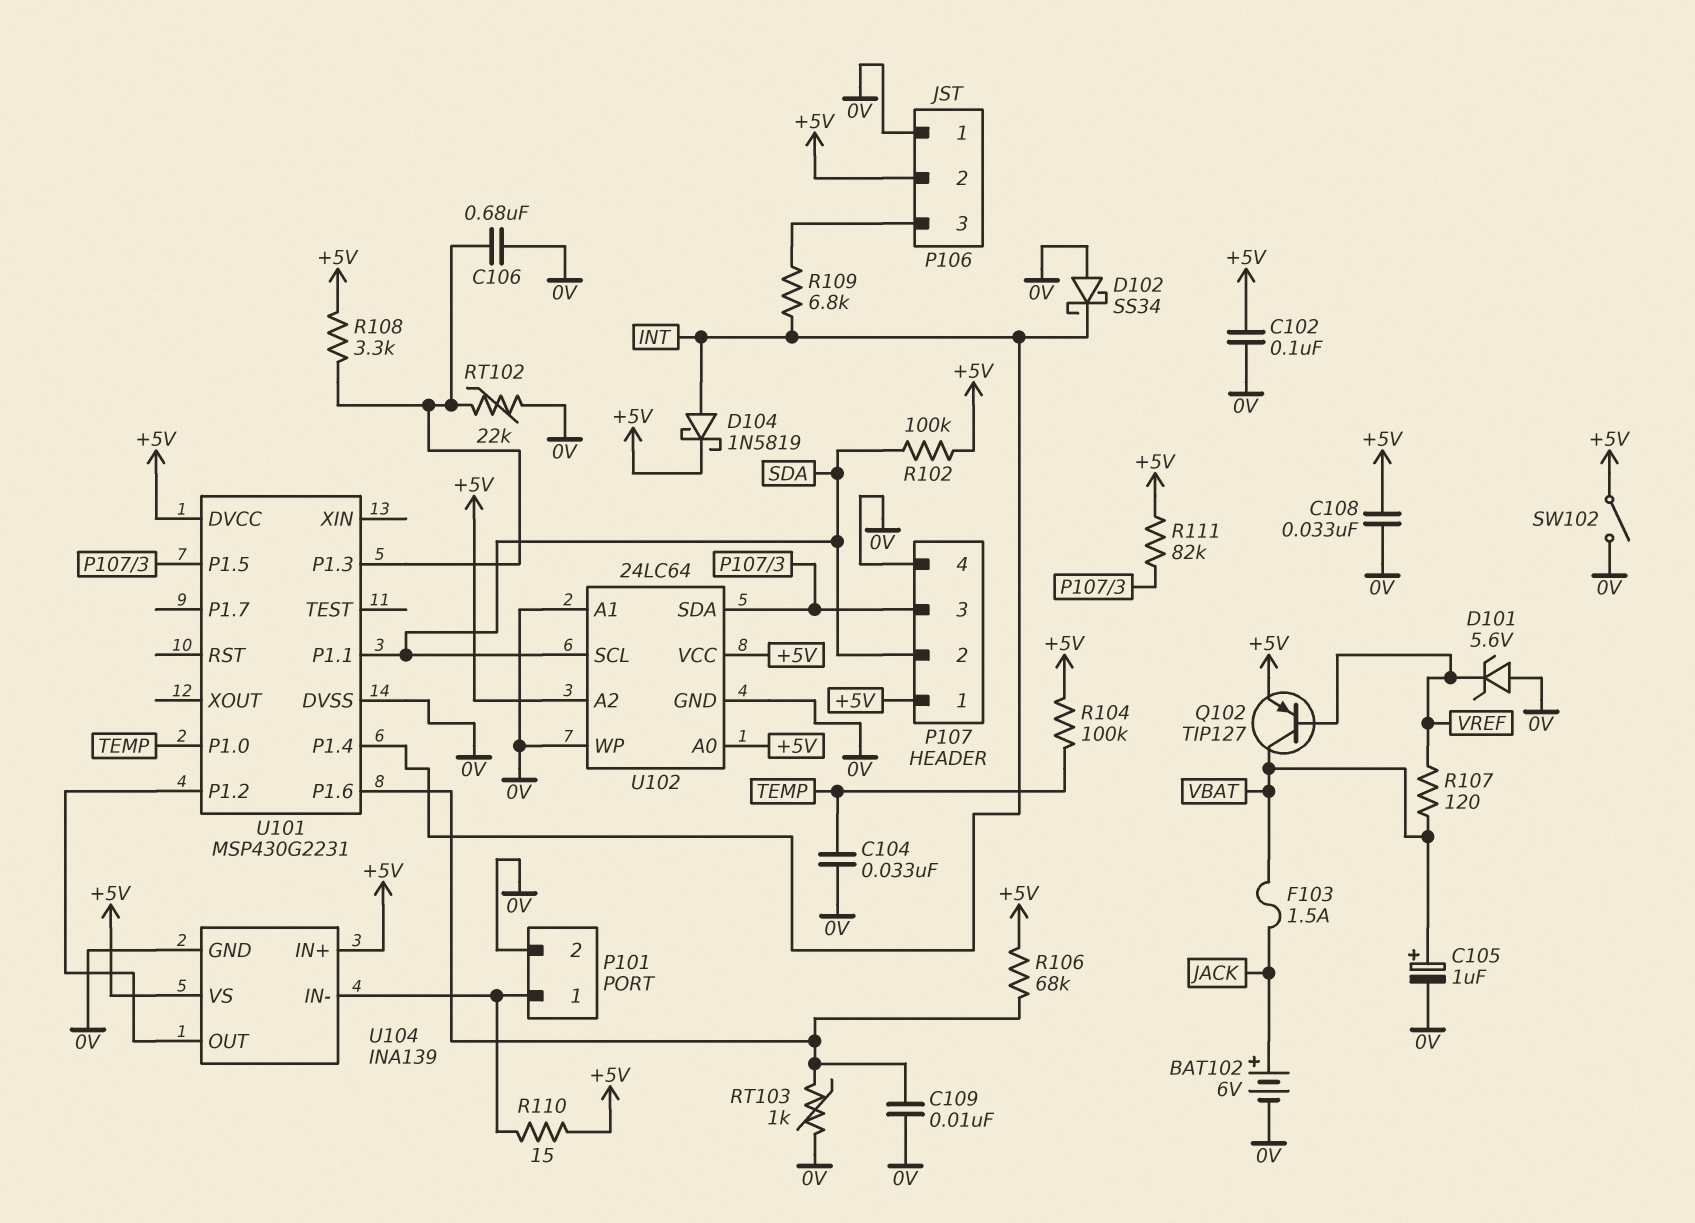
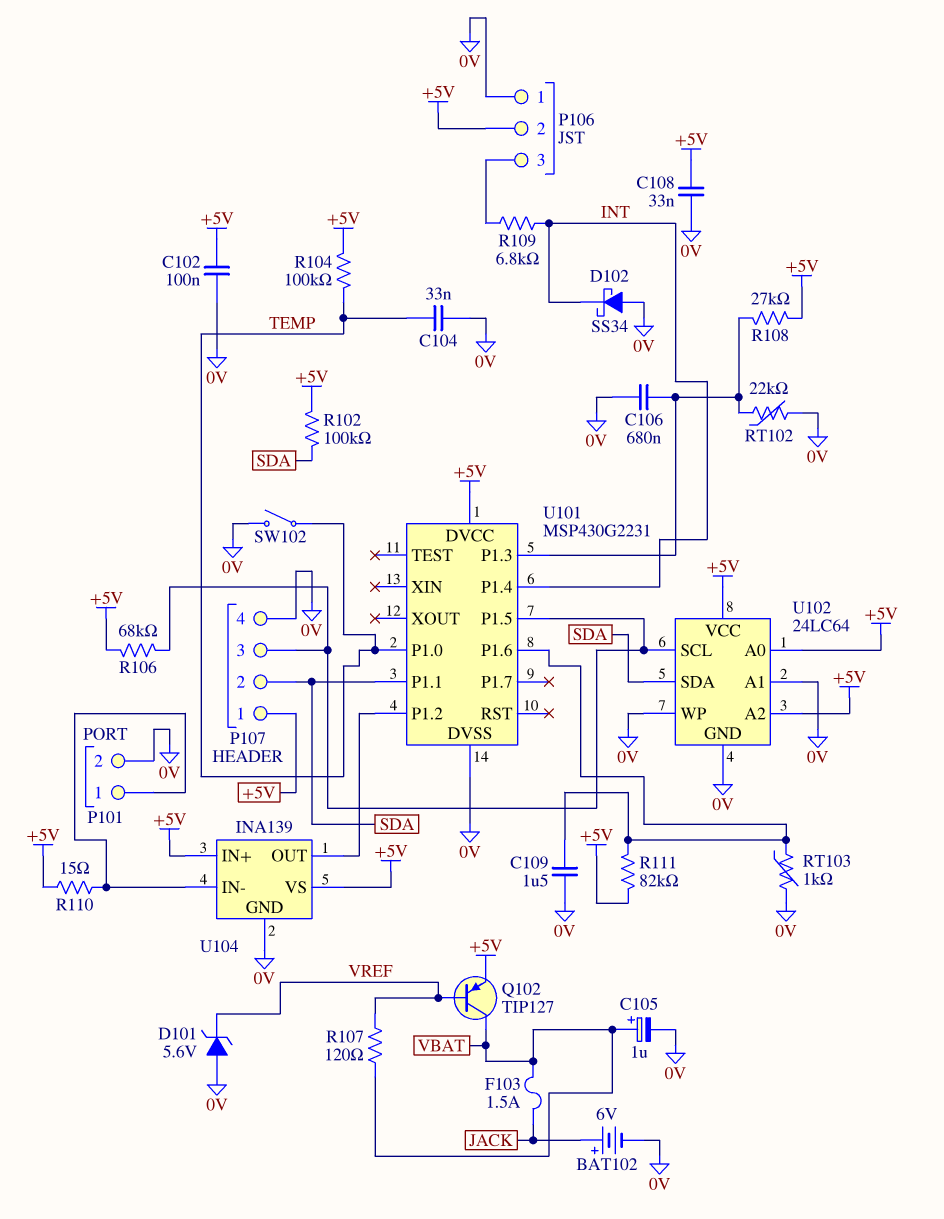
C109: 10nF (0V, U101/P1.6) -> 1.5uF (0V, U101/P1.6)
D104: schottky 1N5819 (A INT, K +5V) -> none
R106: 68k (+5V, U101/P1.6) -> 68k (+5V, P107/3)
R108: 3.3k (+5V, U101/P1.3) -> 27k (+5V, U101/P1.3)
R111: 82k (+5V, P107/3) -> 82k (+5V, U101/P1.6)
SW102: switch (+5V, 0V) -> switch (0V, TEMP)
U102 pin SCL: SDA -> P107/3
U102 pin SDA: P107/3 -> SDA

